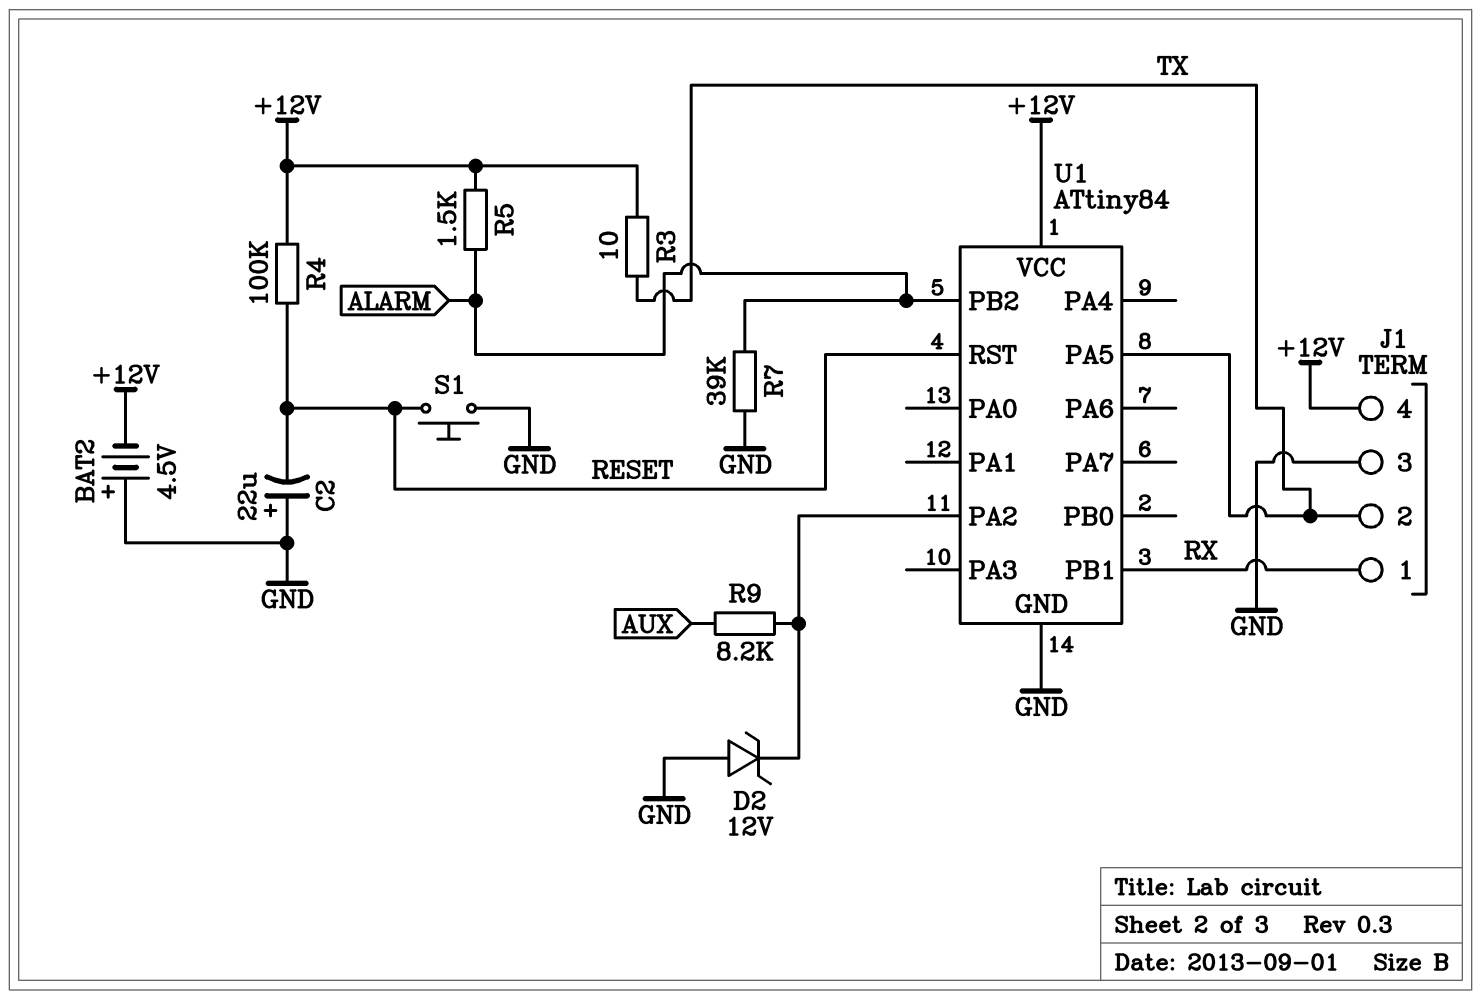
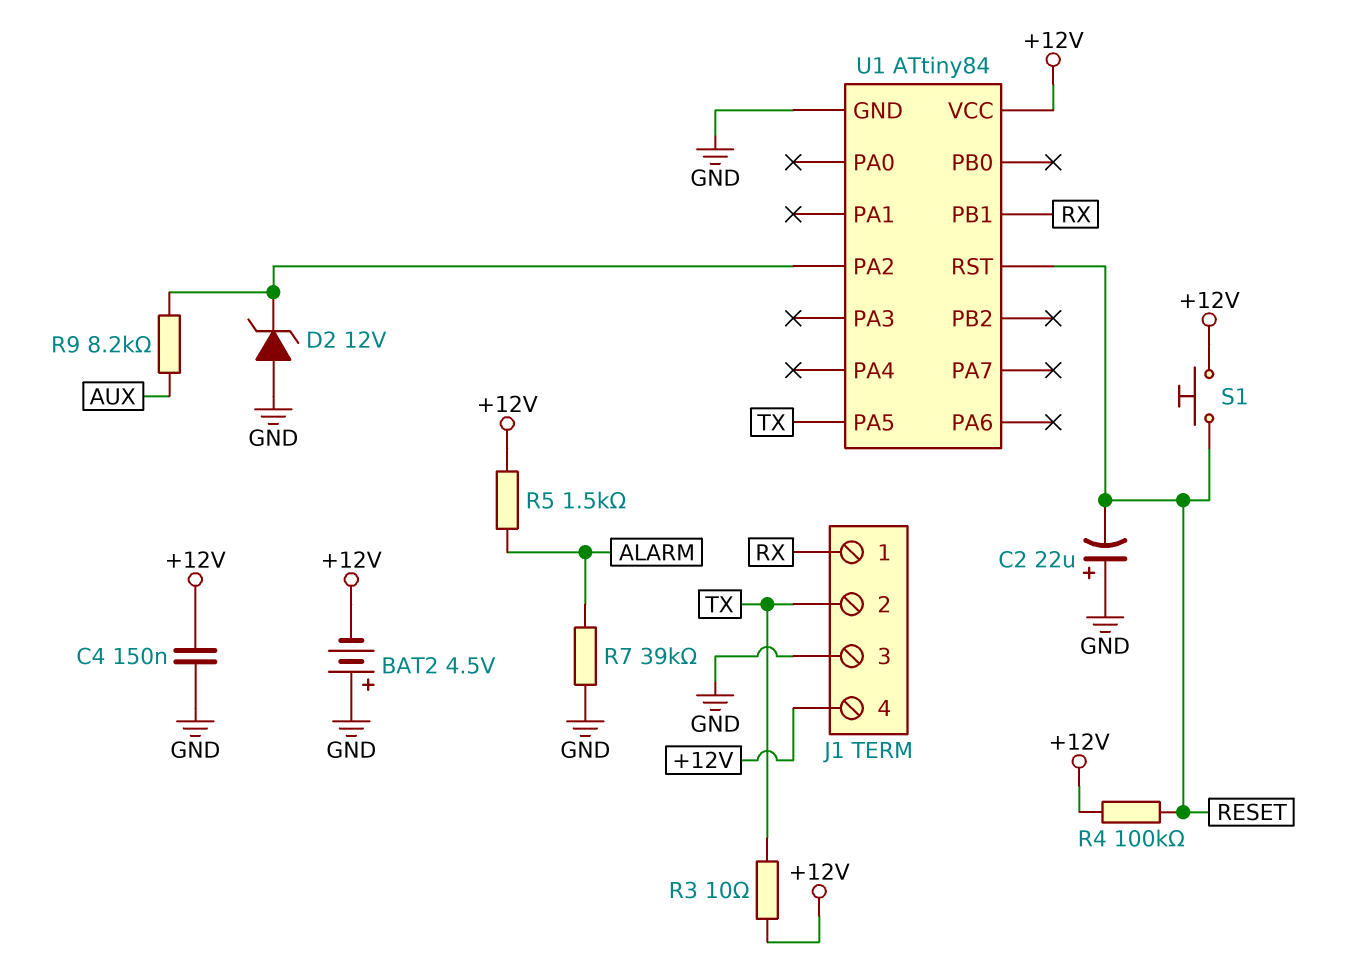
C4: none -> 150nF (+12V, GND)
S1: button (GND, RESET) -> button (+12V, RESET)
U1 pin PB2: ALARM -> none

